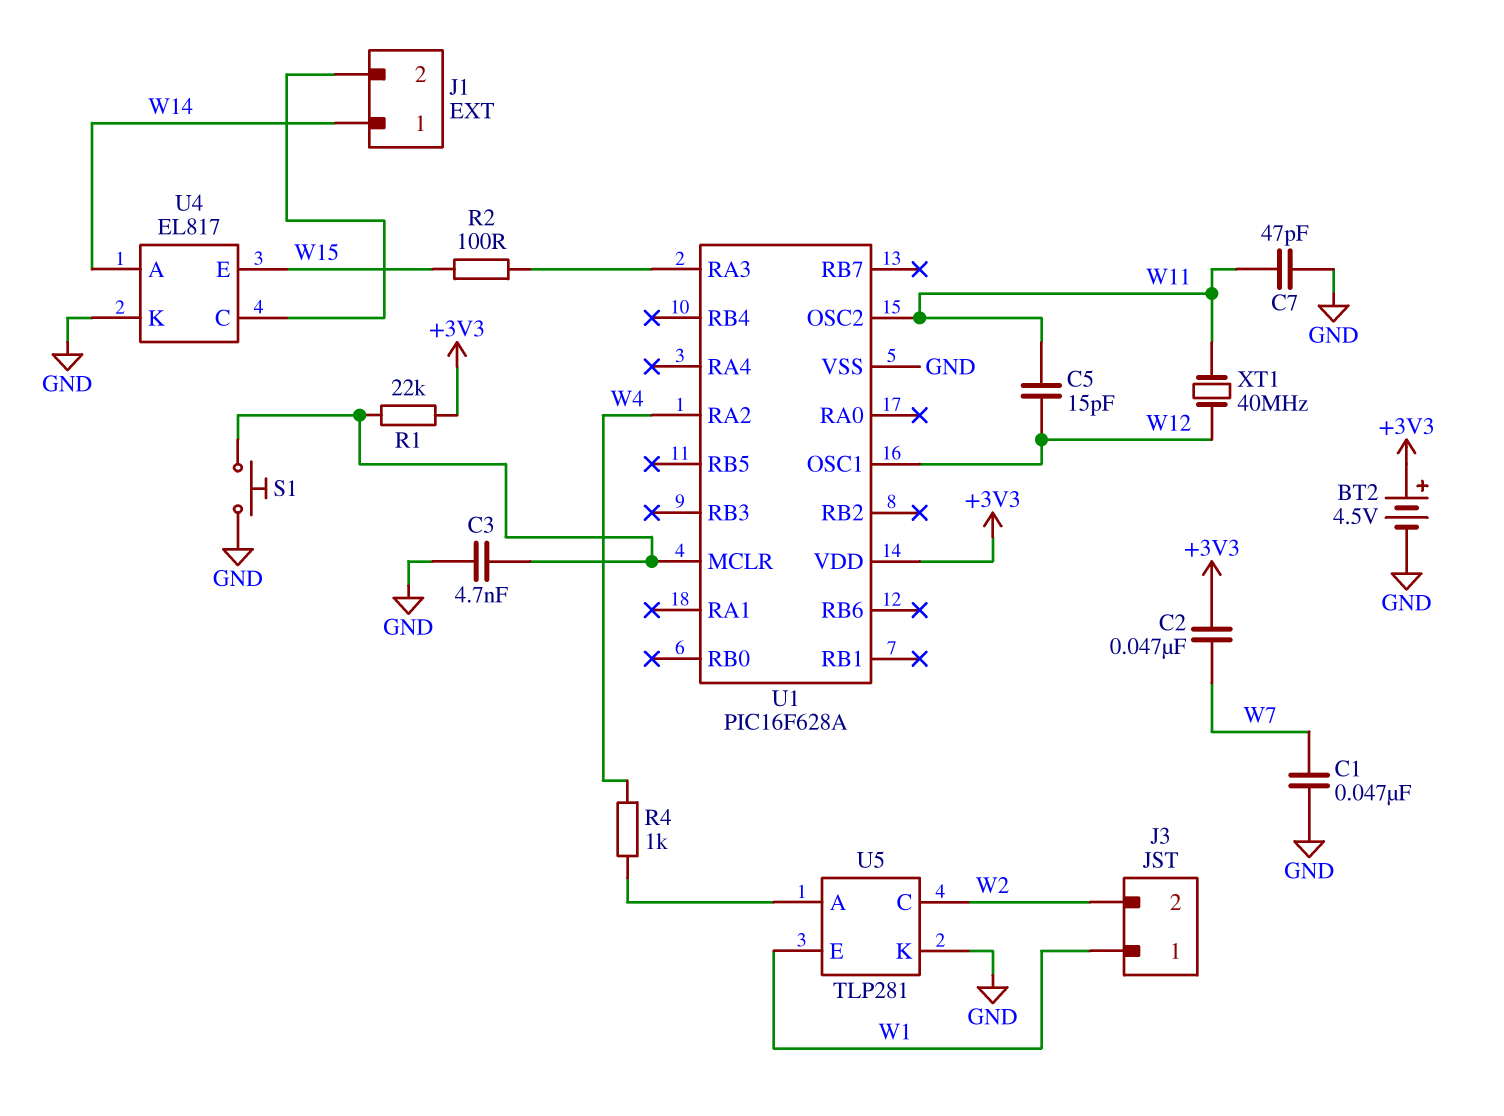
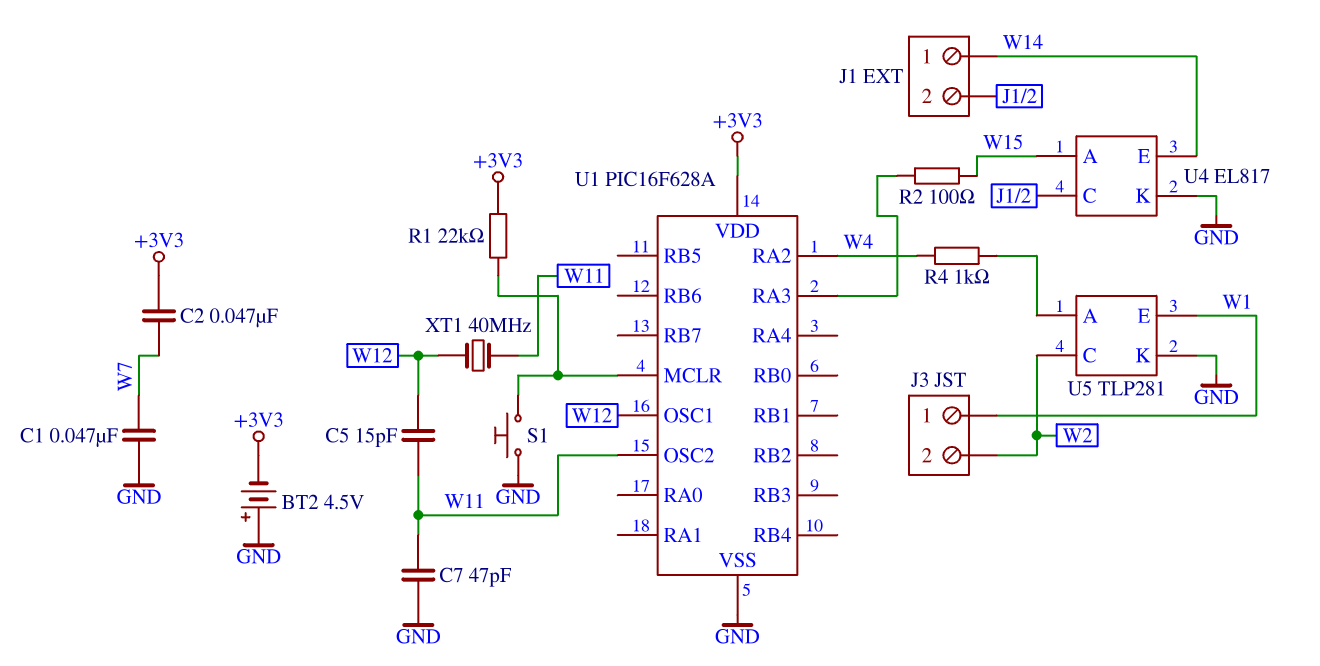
BT2: 4.5V (plus +3V3, minus GND) -> 4.5V (plus GND, minus +3V3)
C3: 4.7nF (GND, U1/MCLR) -> none
U4 pin A: W14 -> W15
U4 pin E: W15 -> W14

